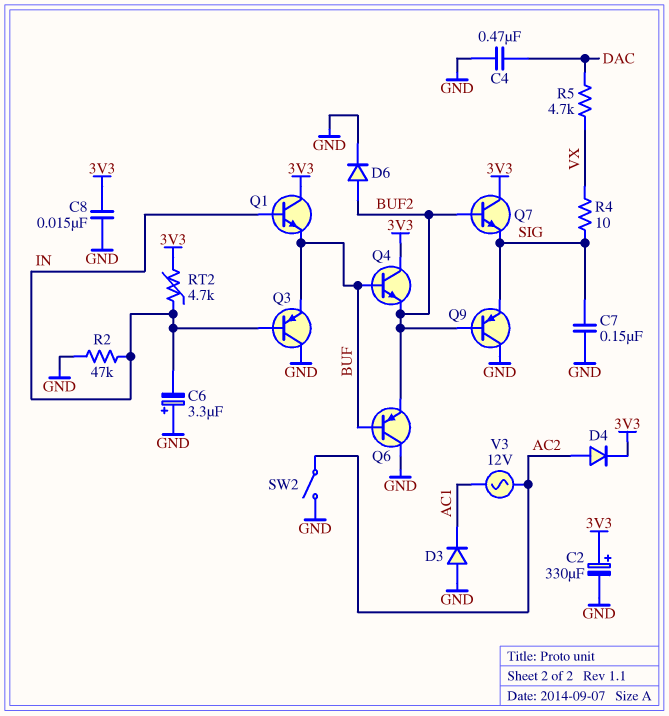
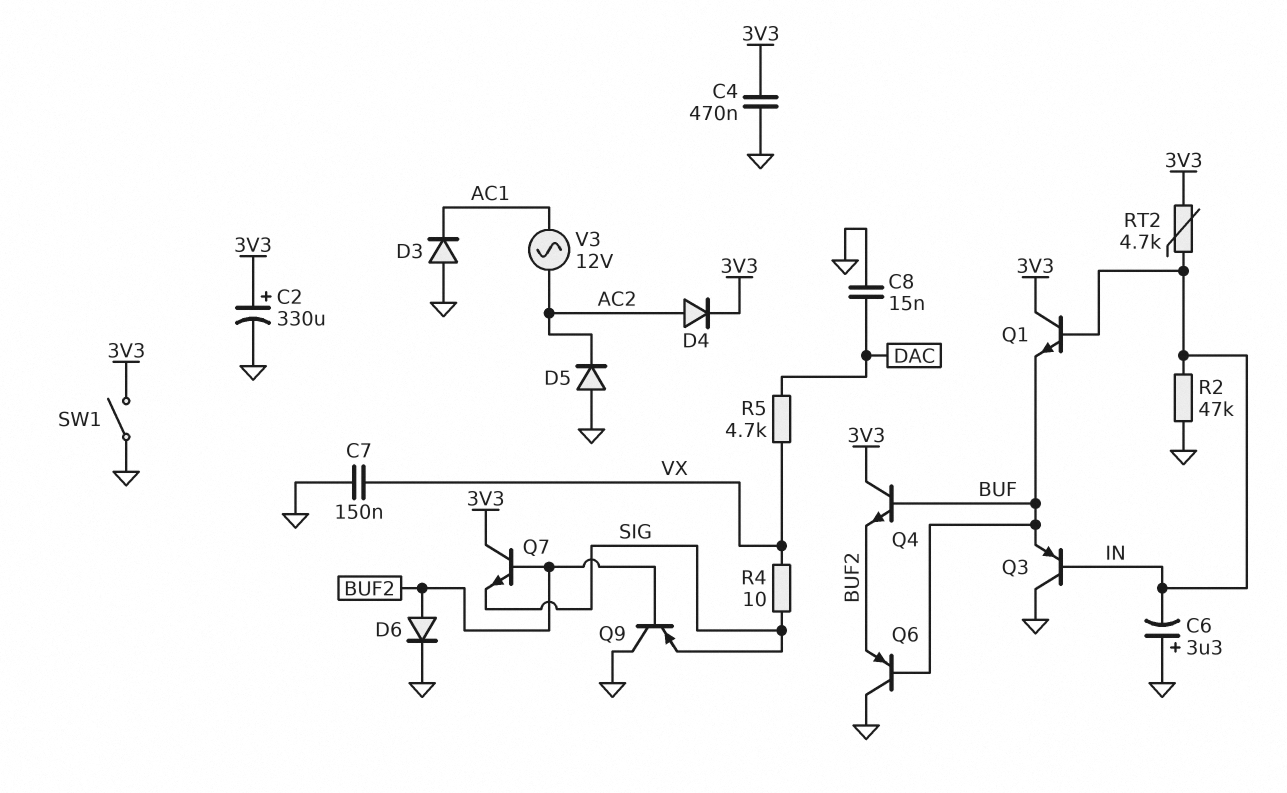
C4: 470nF (DAC, GND) -> 470nF (3V3, GND)
C7: 150nF (GND, SIG) -> 150nF (GND, VX)
C8: 15nF (3V3, GND) -> 15nF (DAC, GND)
D5: none -> diode (A GND, K AC2)
SW1: none -> switch (3V3, GND)
SW2: switch (AC2, GND) -> none

